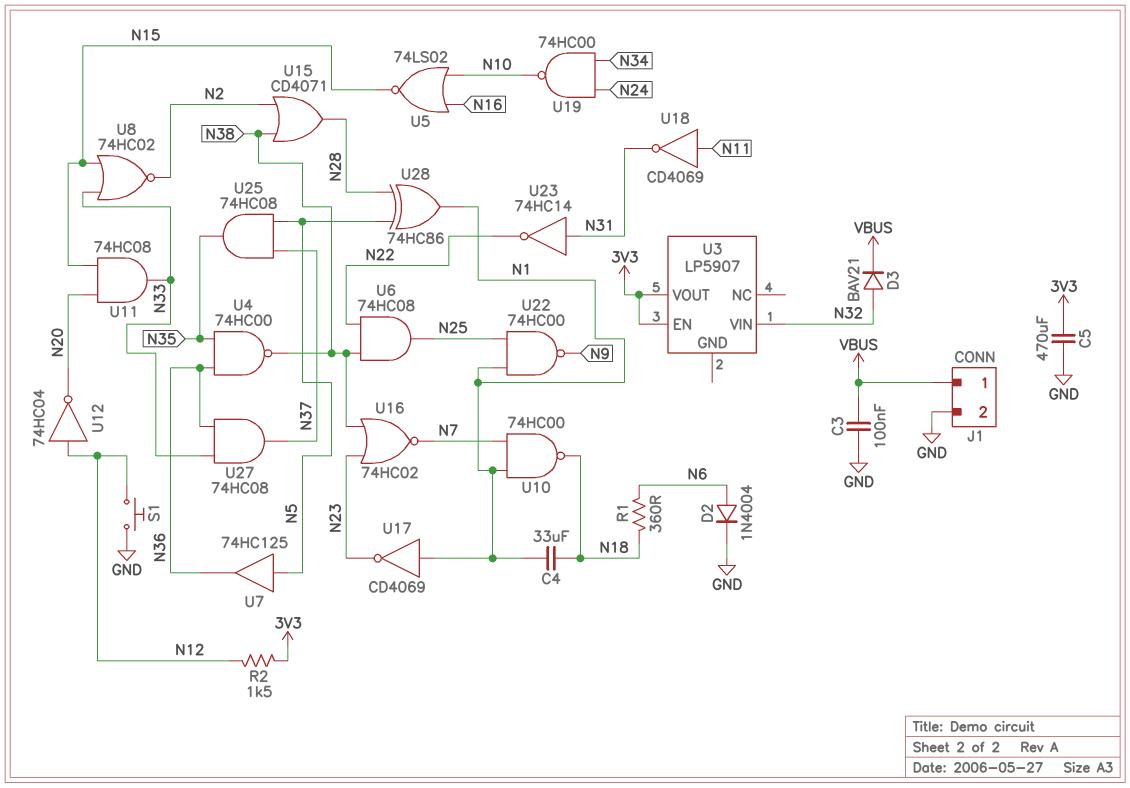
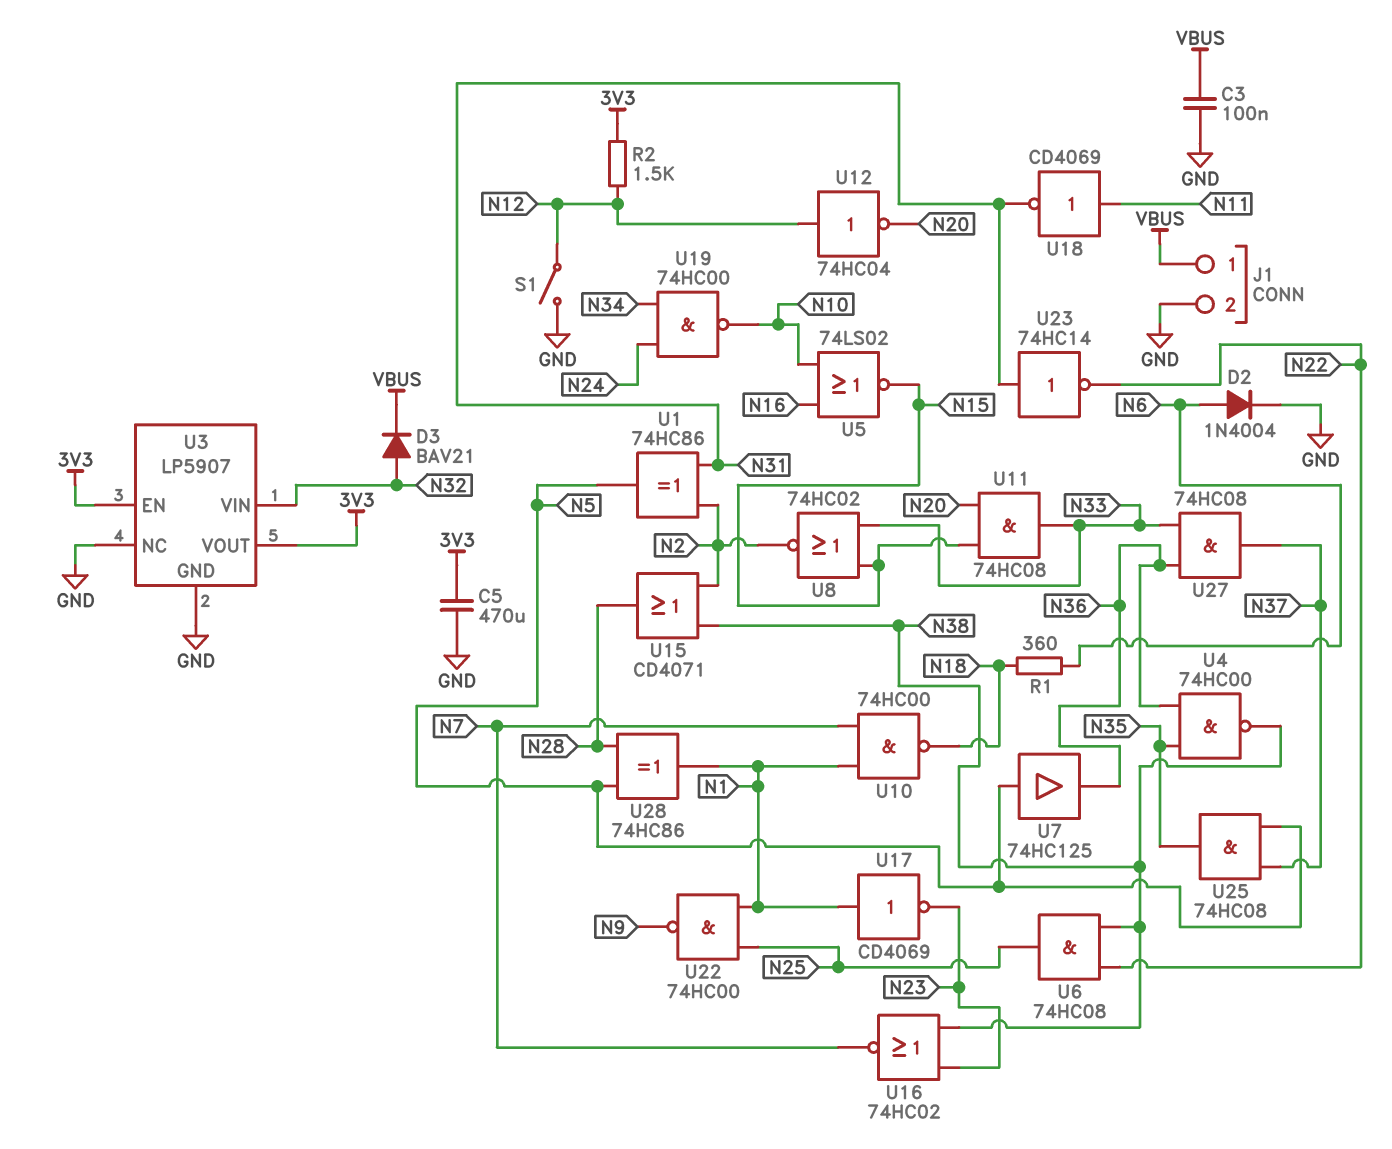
C4: 33uF (N1, N18) -> none
S1: button (GND, N12) -> switch (GND, N12)
U1: none -> XOR 74HC86 (in N2, in N31, out N5)
U3 pin GND: none -> GND
U3 pin NC: none -> GND

